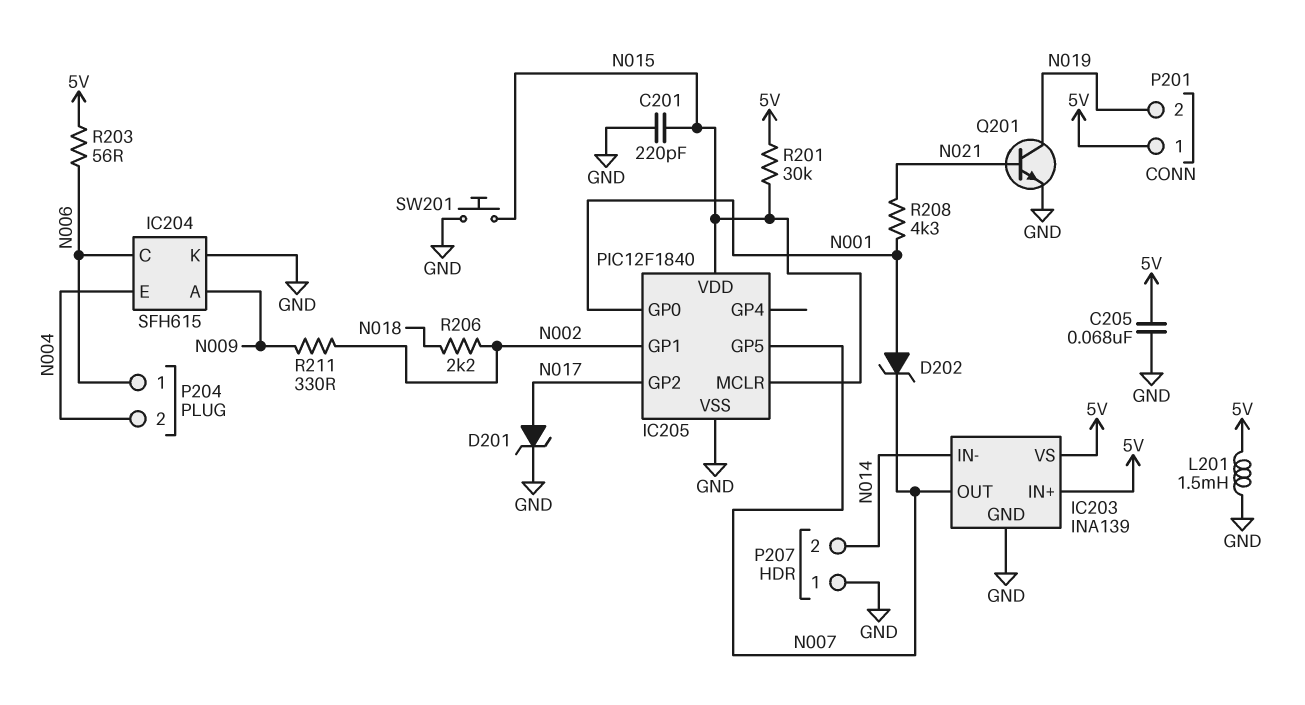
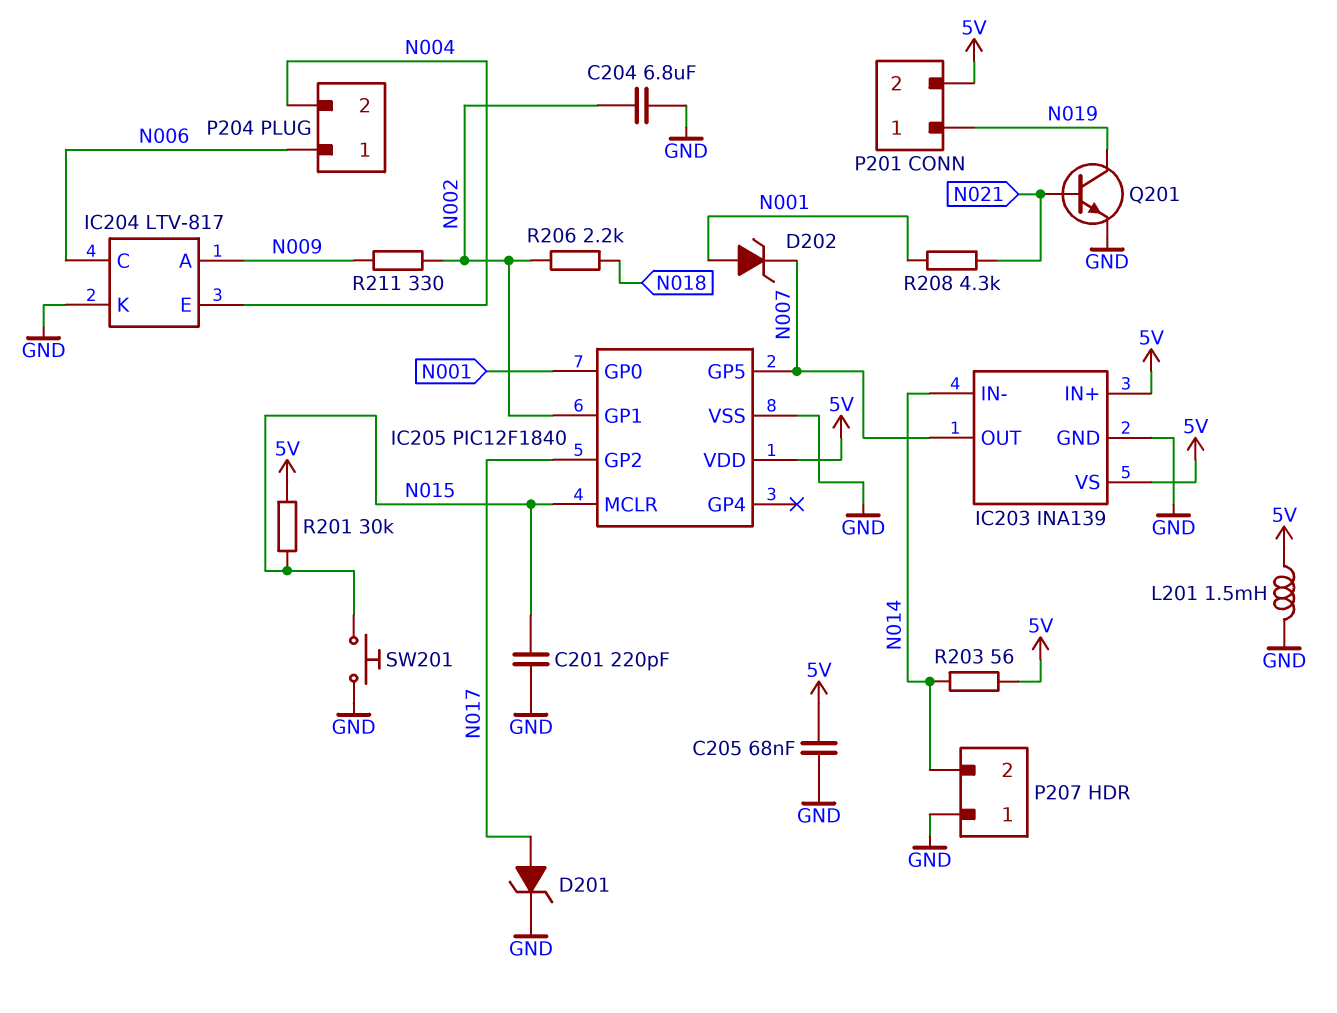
C204: none -> 6.8uF (GND, N002)
IC204: SFH615 -> LTV-817
IC205 pin VDD: N015 -> 5V
P201 pin 1: 5V -> N019
P201 pin 2: N019 -> 5V
R203: 56 (5V, N006) -> 56 (5V, N014)

